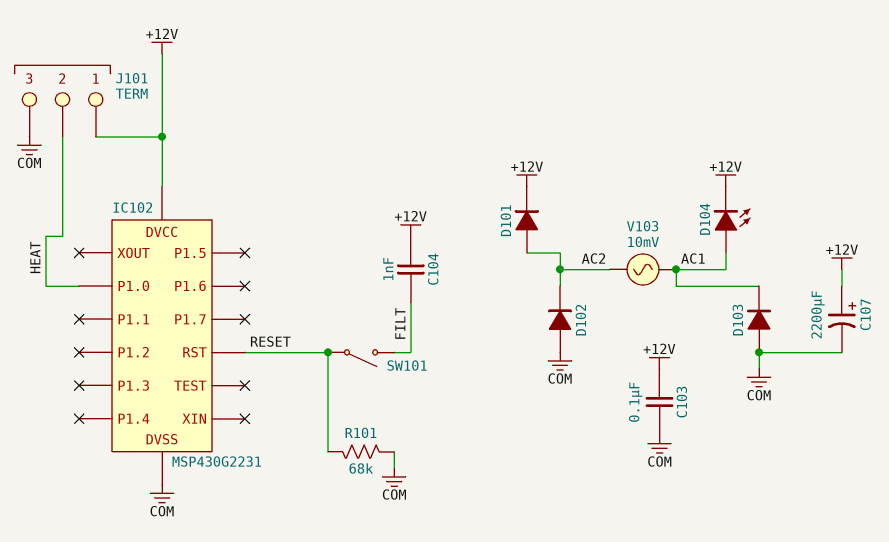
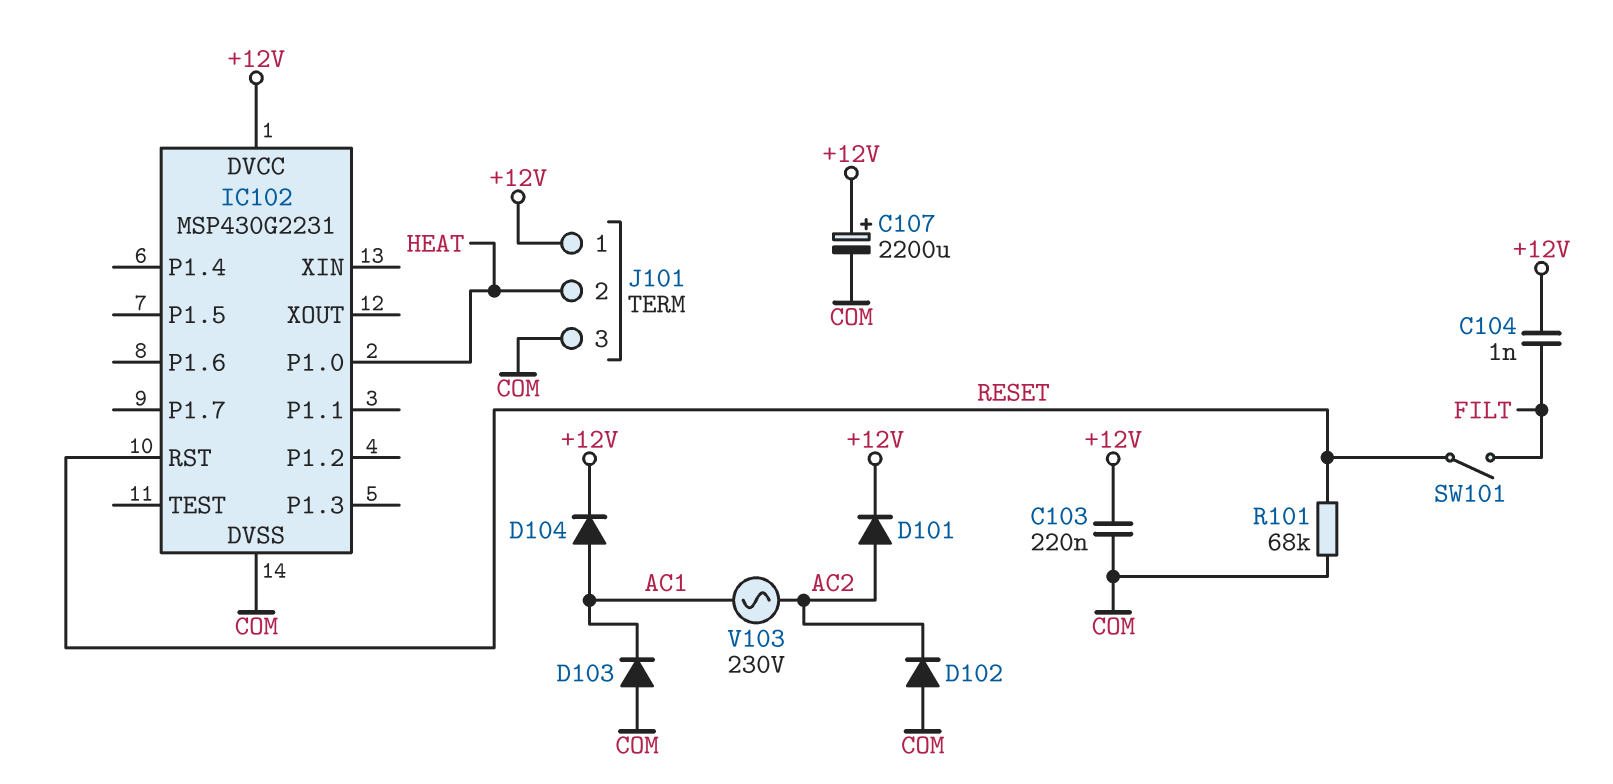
C103: 100nF (+12V, COM) -> 220nF (+12V, COM)
D104: LED (A AC1, K +12V) -> diode (A AC1, K +12V)
V103: AC 10mV (AC1, AC2) -> AC 230V (AC1, AC2)

